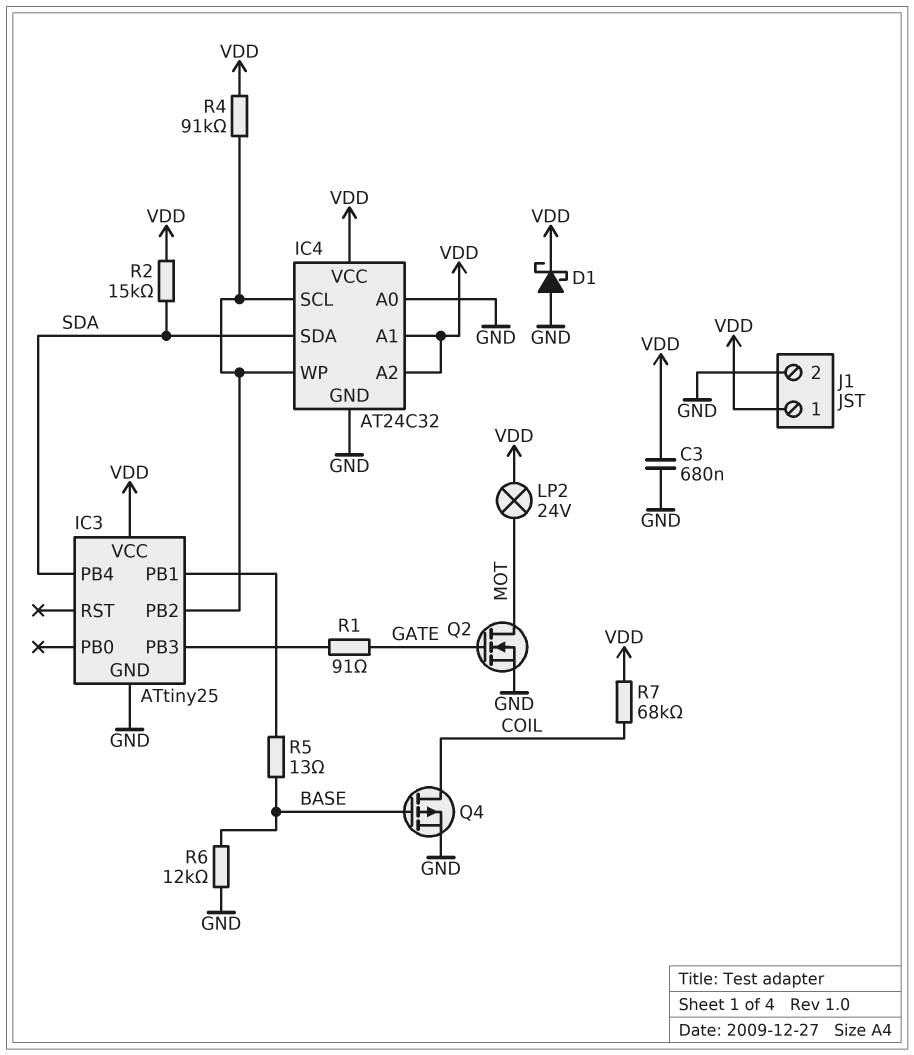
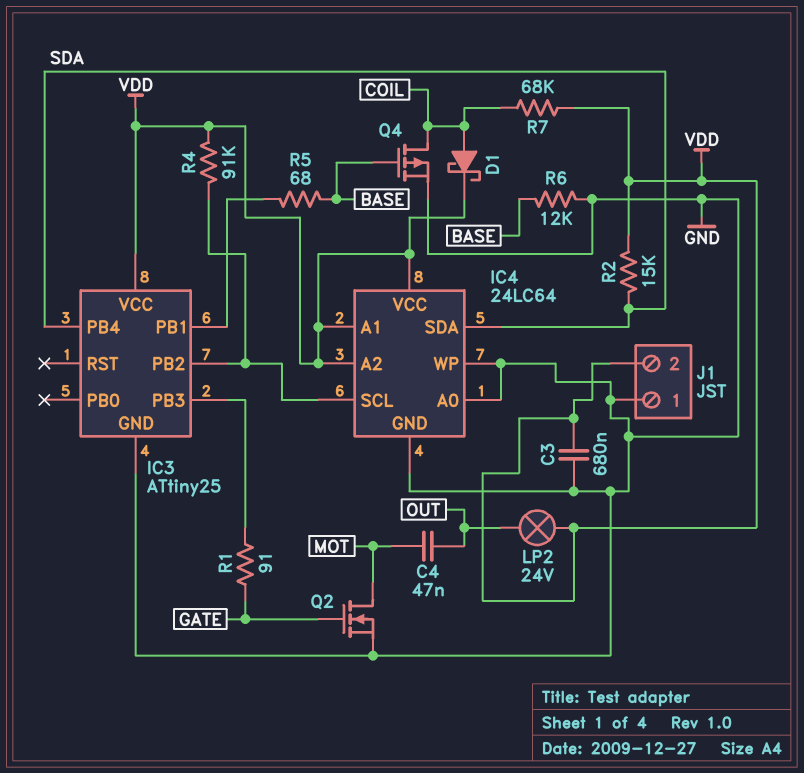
C4: none -> 47nF (MOT, OUT)
D1: schottky (A GND, K VDD) -> schottky (A COIL, K VDD)
IC4: AT24C32 -> 24LC64
IC4 pin WP: IC3/PB2 -> GND
J1 pin 1: VDD -> GND
J1 pin 2: GND -> VDD
LP2: lamp 24V (MOT, VDD) -> lamp 24V (OUT, VDD)
R5: 13 (BASE, IC3/PB1) -> 68 (BASE, IC3/PB1)

